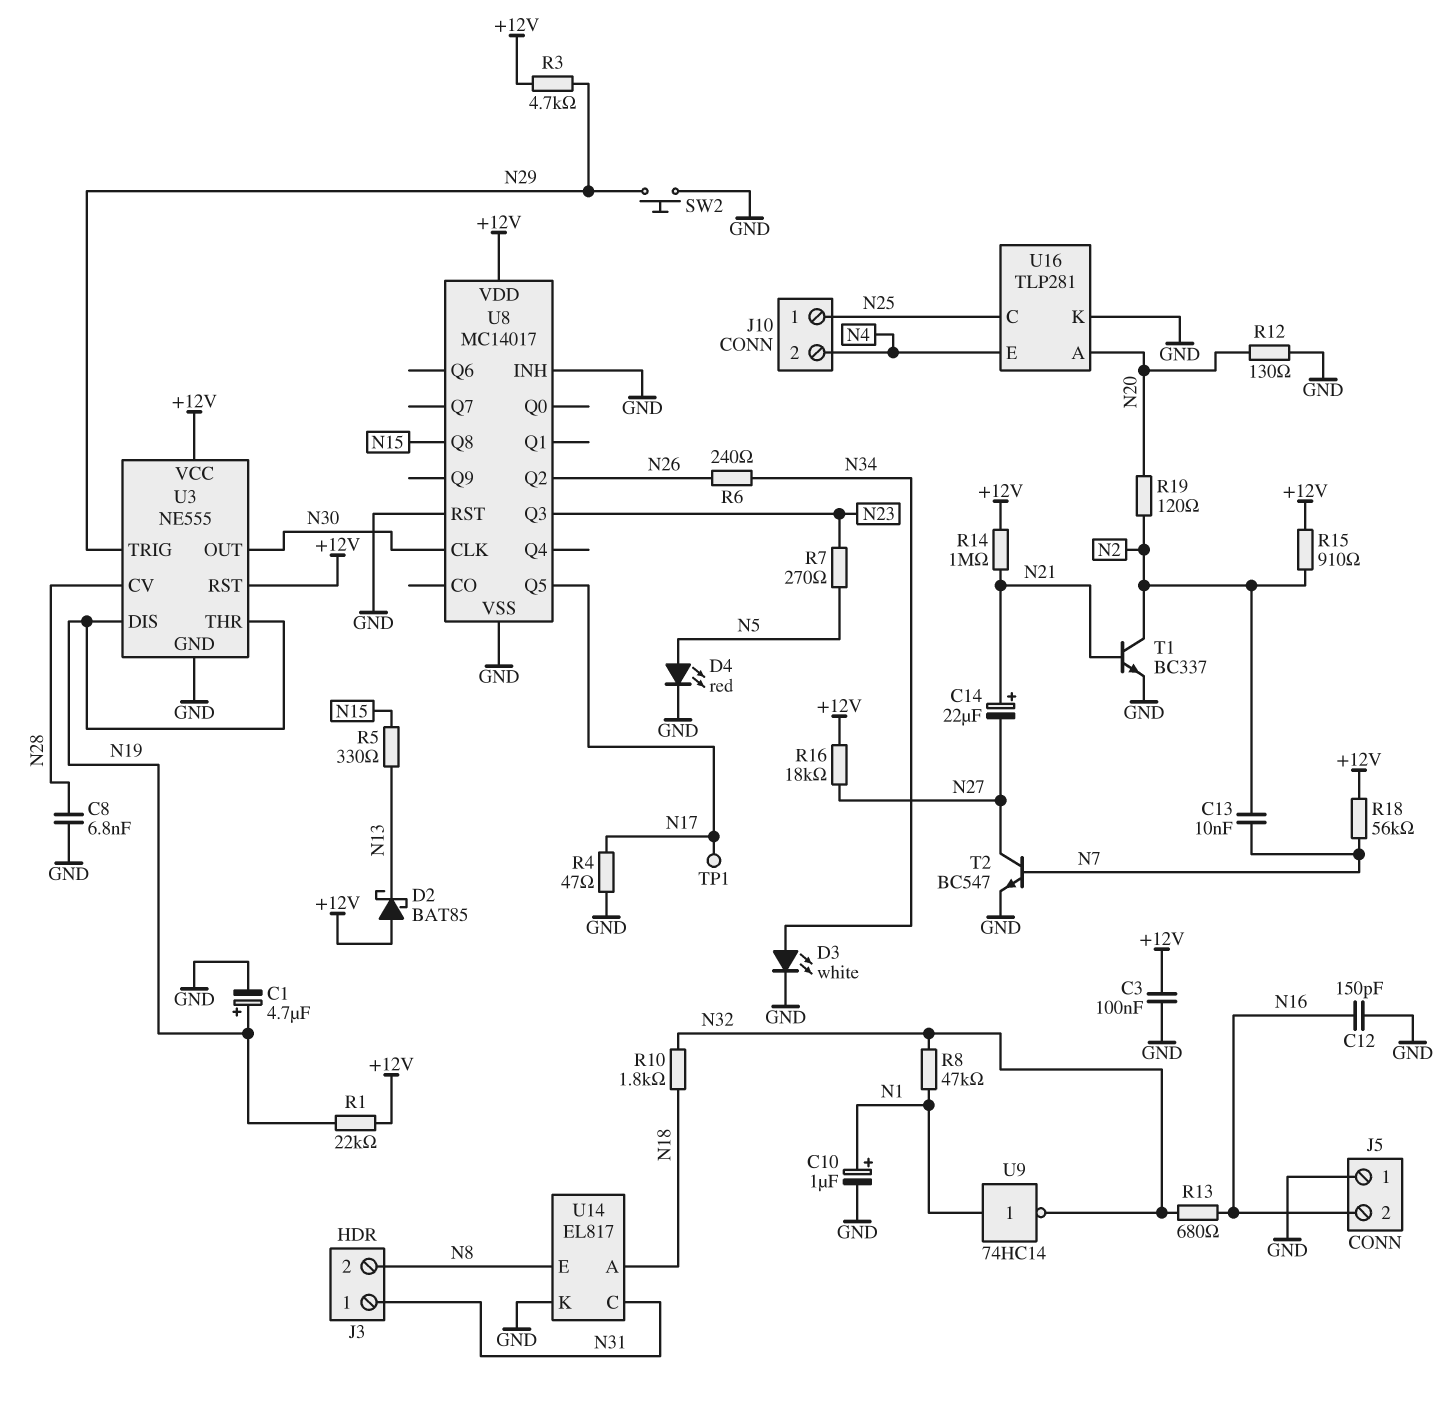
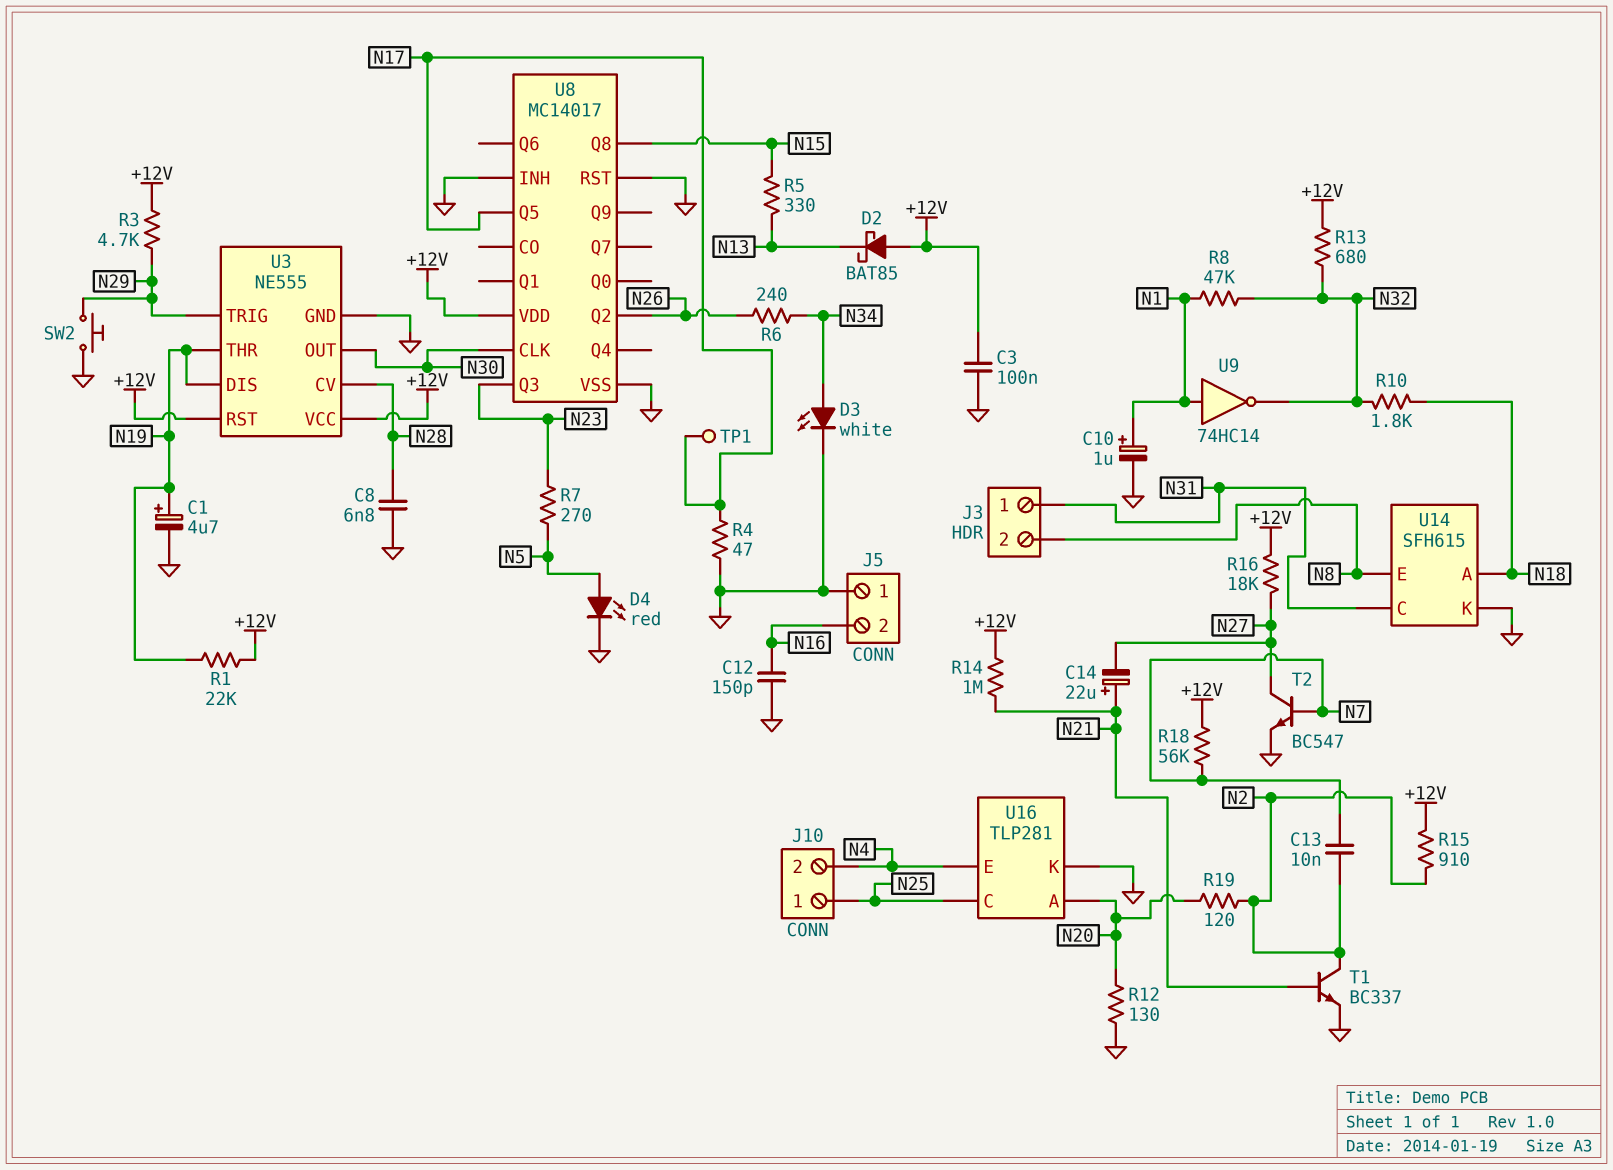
R13: 680 (N16, N32) -> 680 (+12V, N32)
U14: EL817 -> SFH615

